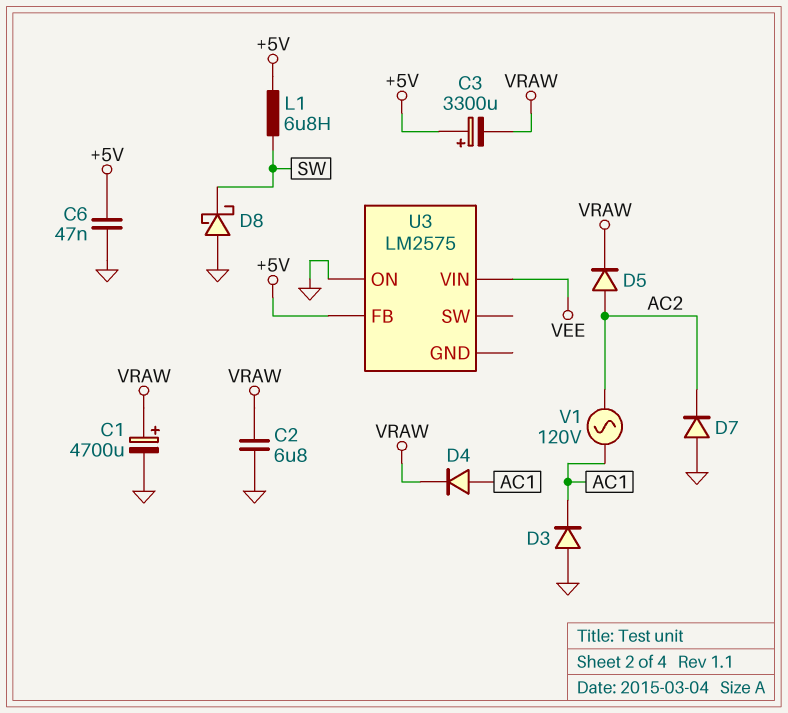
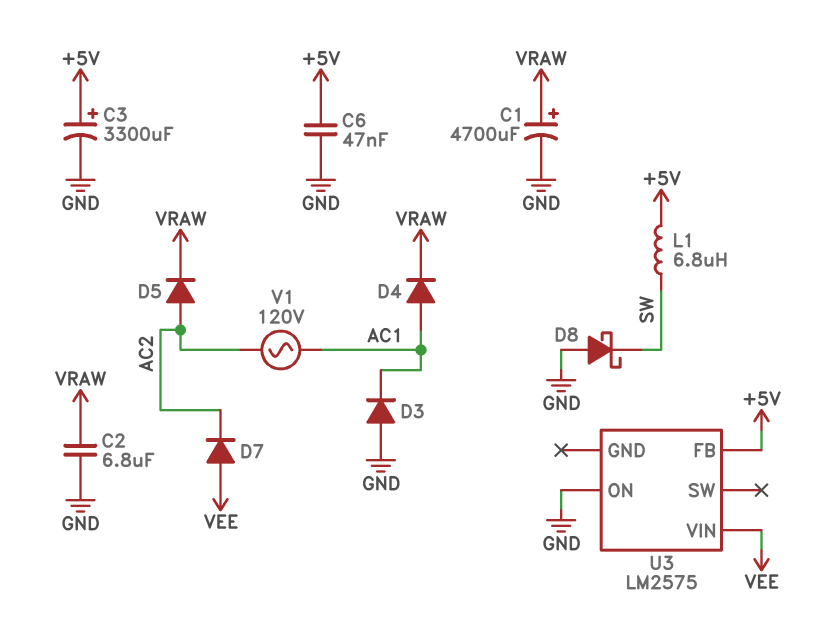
C3: 3300uF (plus +5V, minus VRAW) -> 3300uF (plus +5V, minus GND)
D7: diode (A GND, K AC2) -> diode (A VEE, K AC2)

